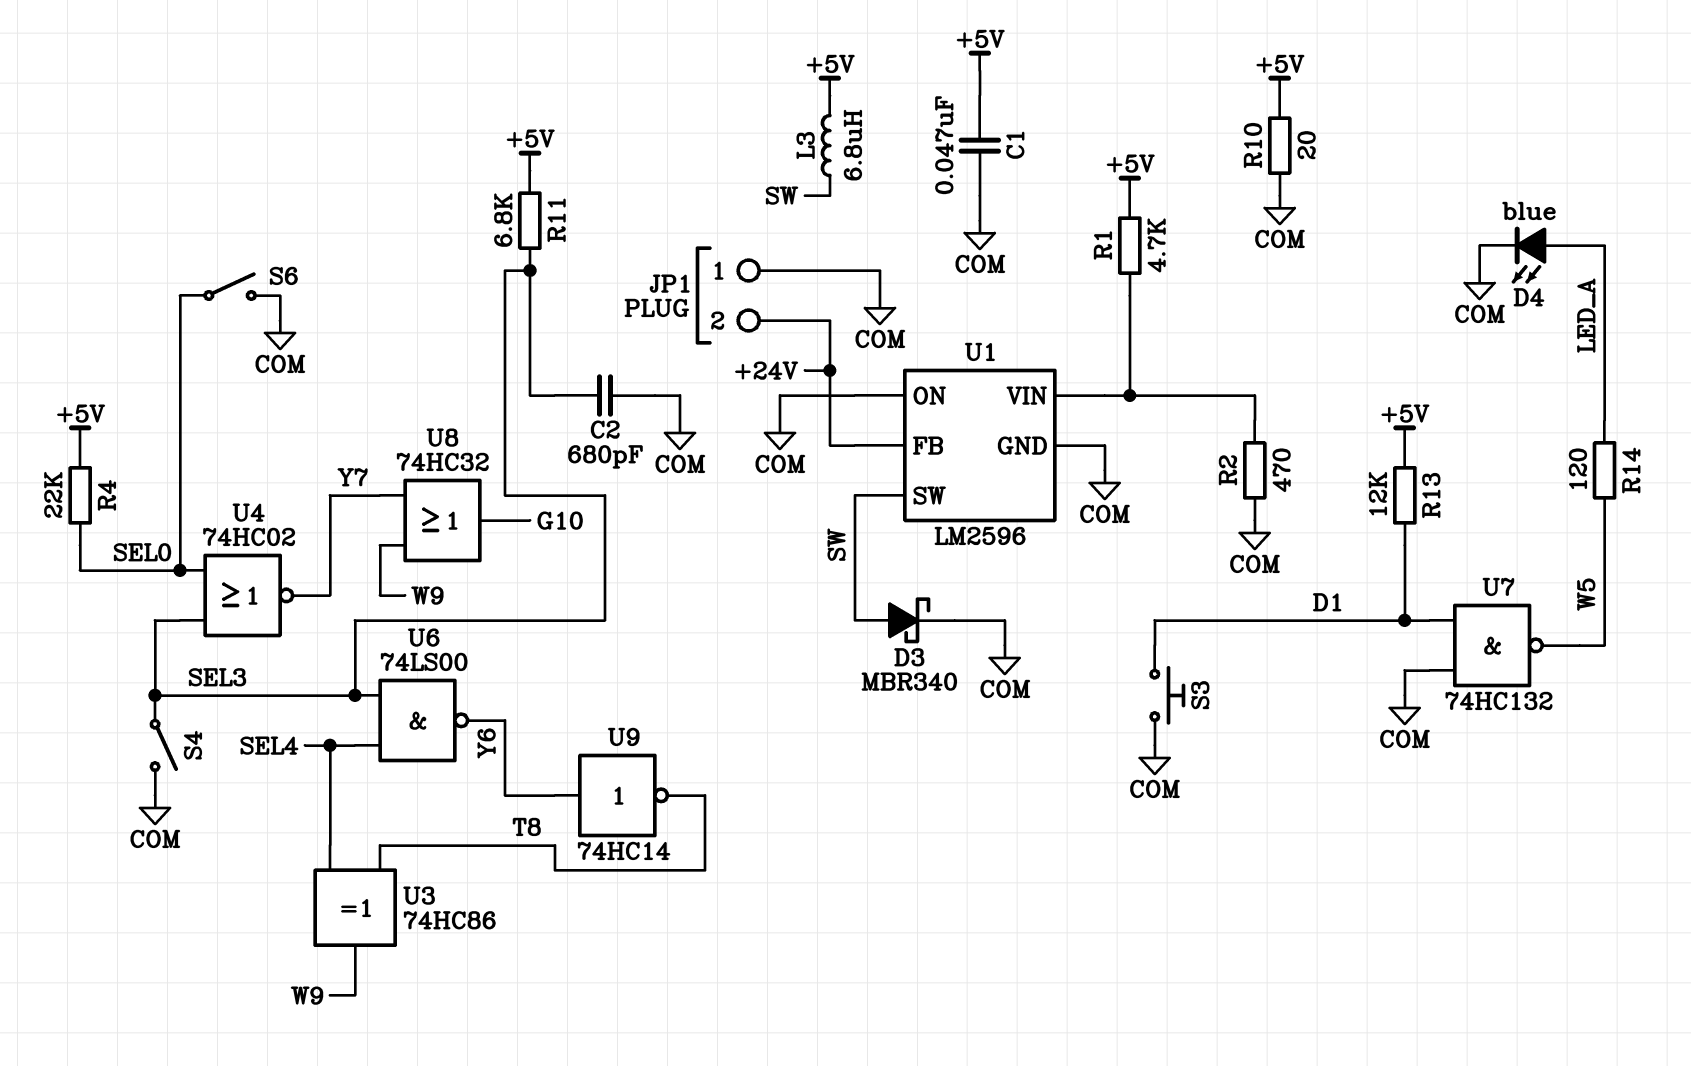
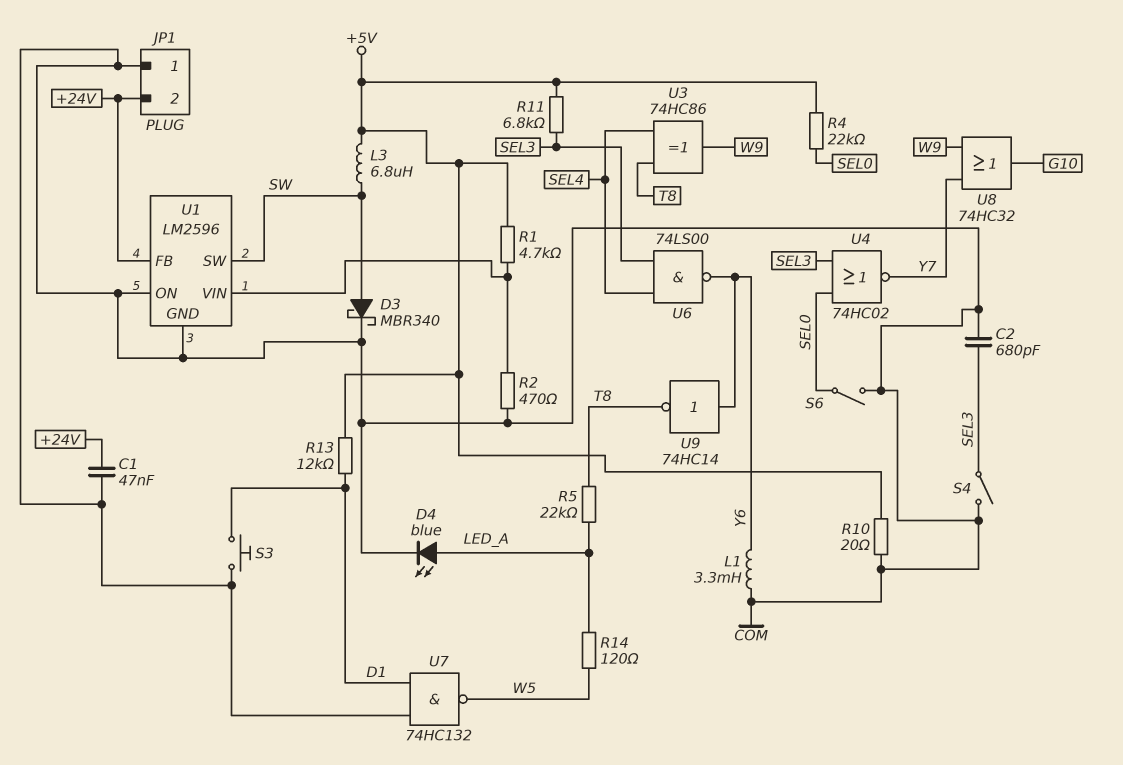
C1: 47nF (+5V, COM) -> 47nF (+24V, COM)
L1: none -> 3.3mH (COM, Y6)
R5: none -> 22k (LED_A, T8)

